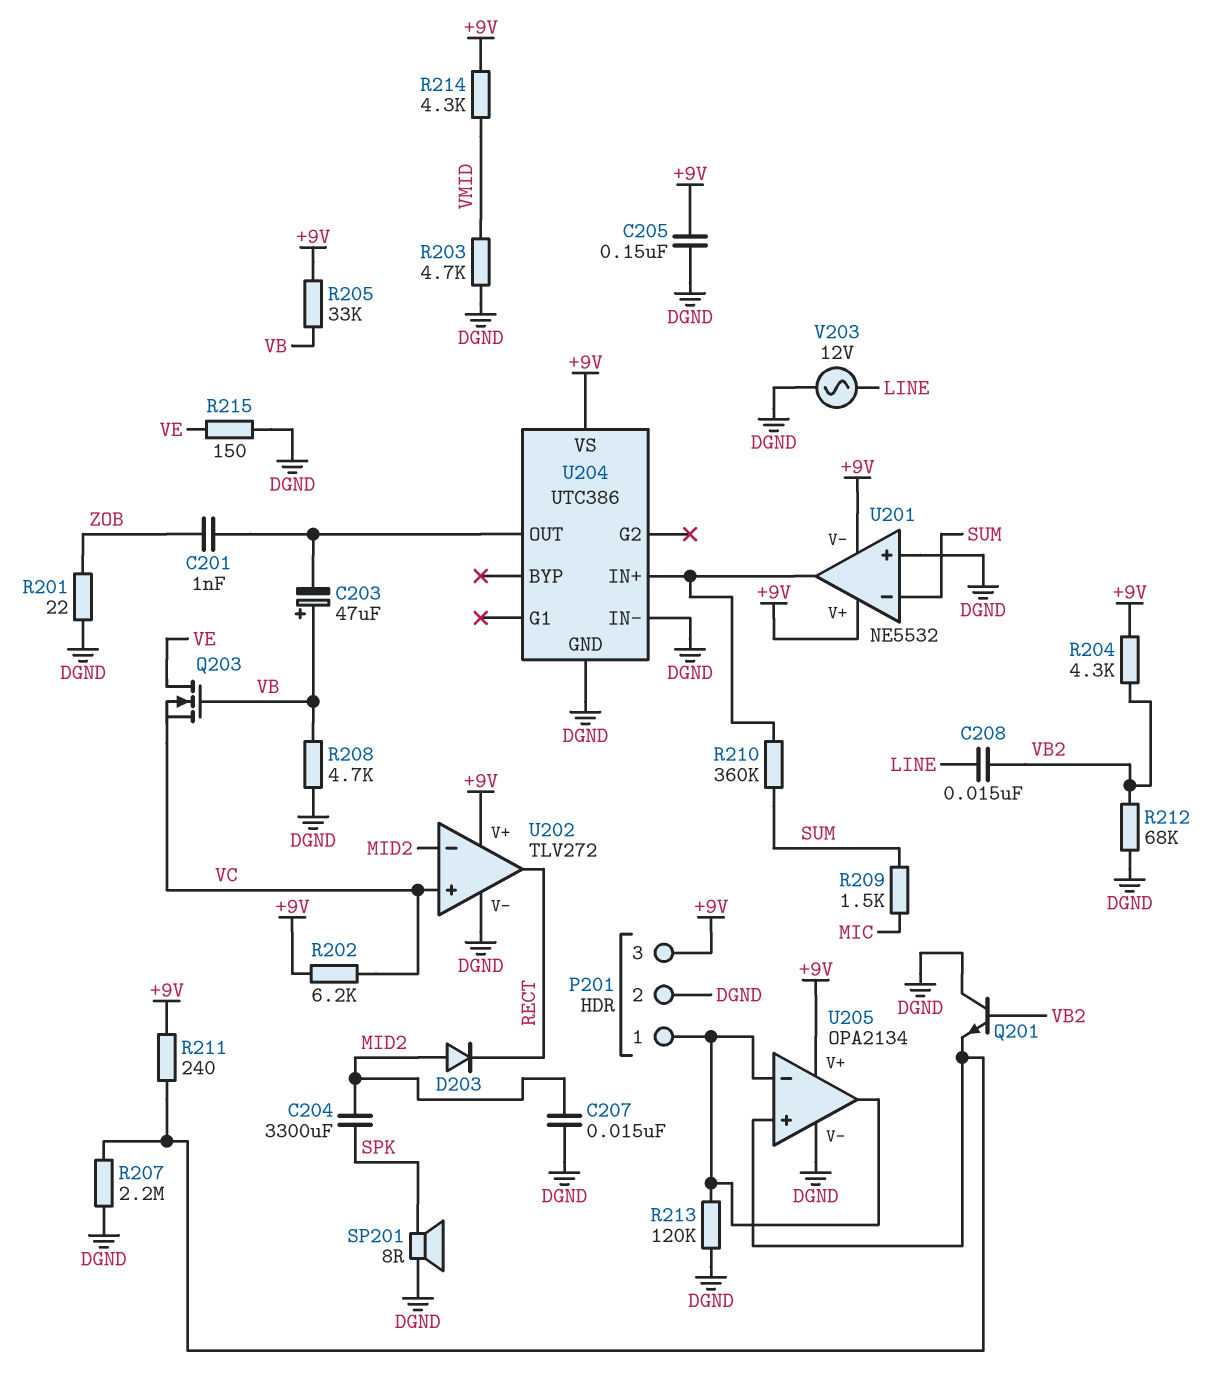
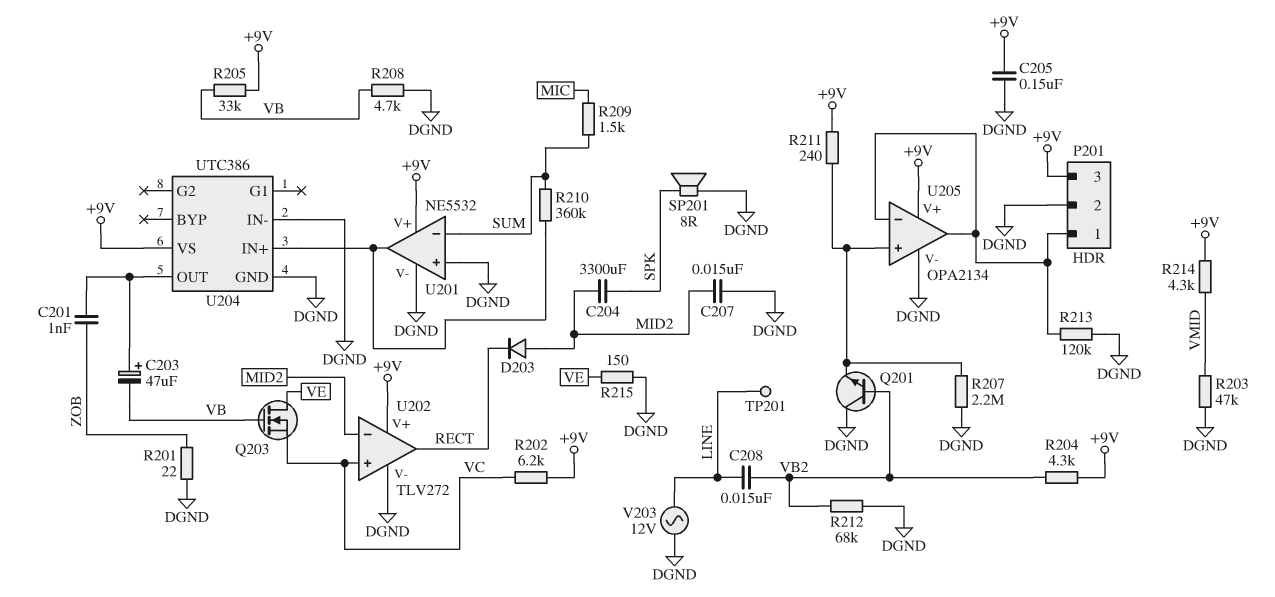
C203: 47uF (plus VB, minus U204/OUT) -> 47uF (plus U204/OUT, minus VB)
R203: 4.7k (DGND, VMID) -> 47k (DGND, VMID)
TP201: none -> test point (LINE)
U201 pin V-: +9V -> DGND

